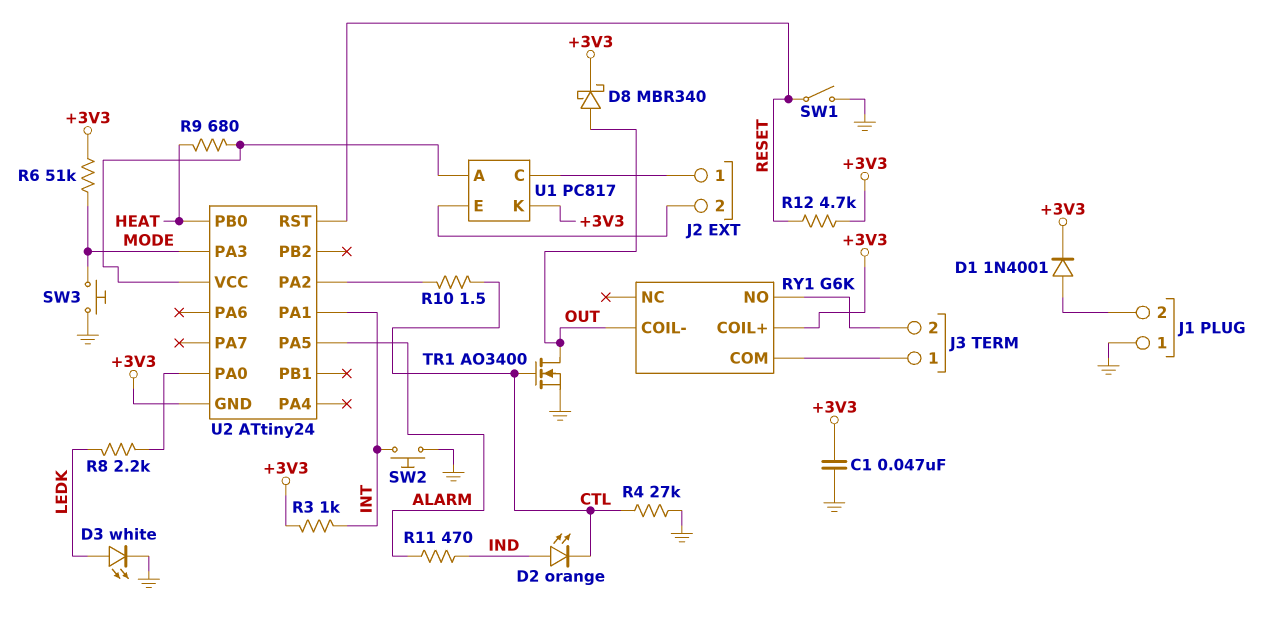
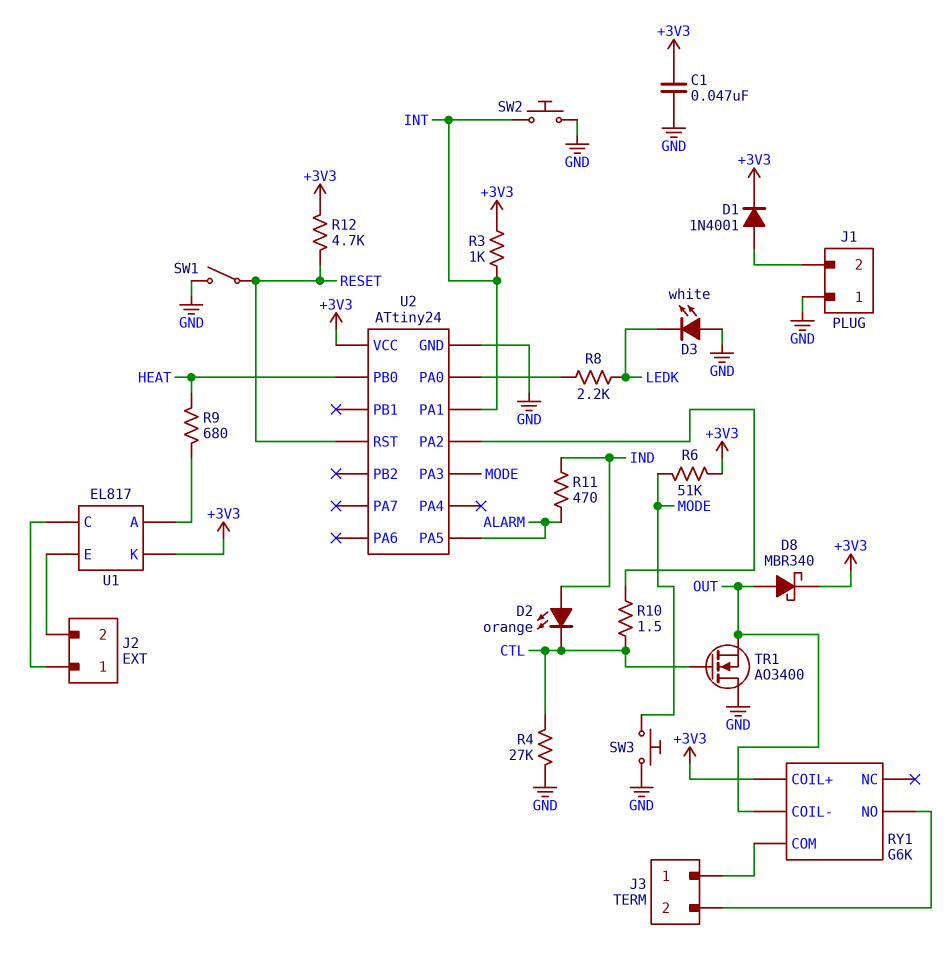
D3: LED white (A LEDK, K GND) -> LED white (A GND, K LEDK)
TR1: NMOS AO3400 (G CTL, D OUT, S GND) -> NMOS AO3400 (G CTL, D GND, S OUT)
U1: PC817 -> EL817
U2 pin GND: +3V3 -> GND
U2 pin VCC: U1/A -> +3V3

